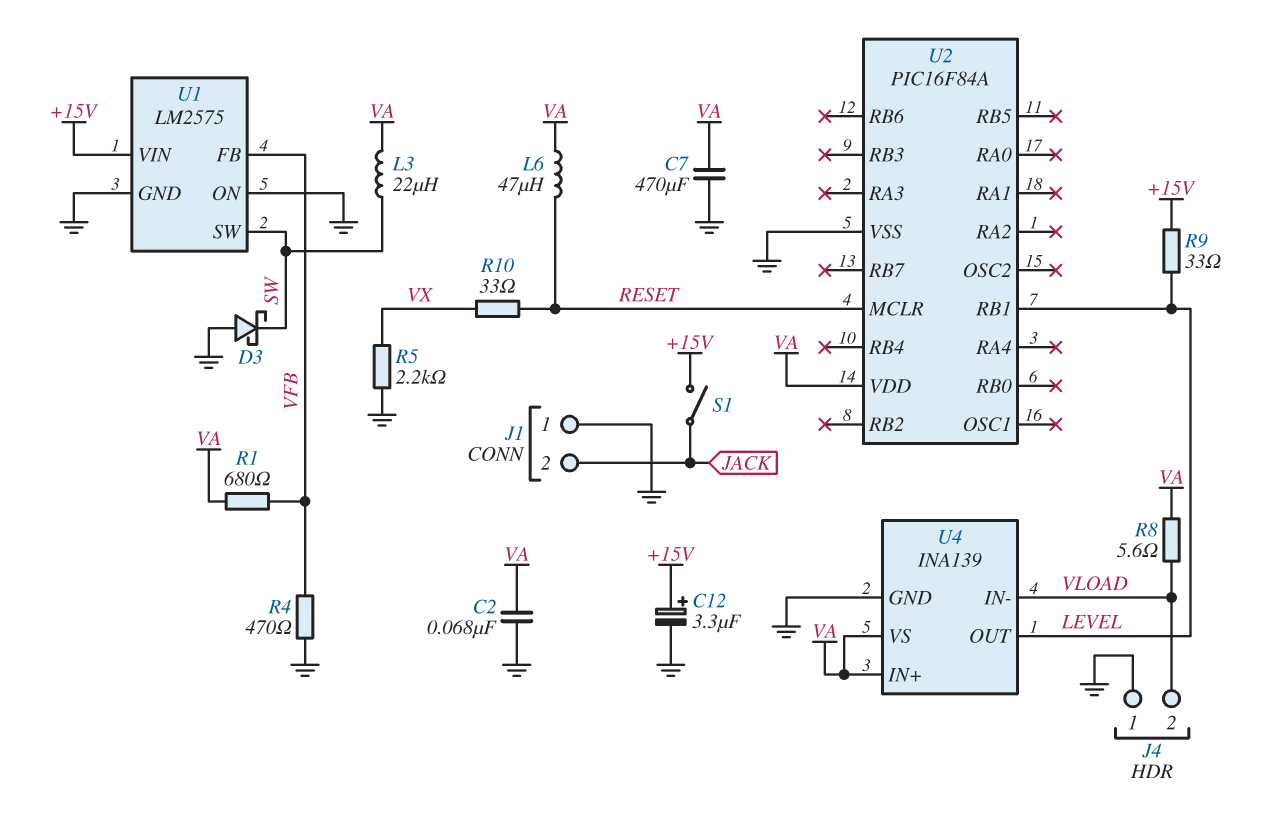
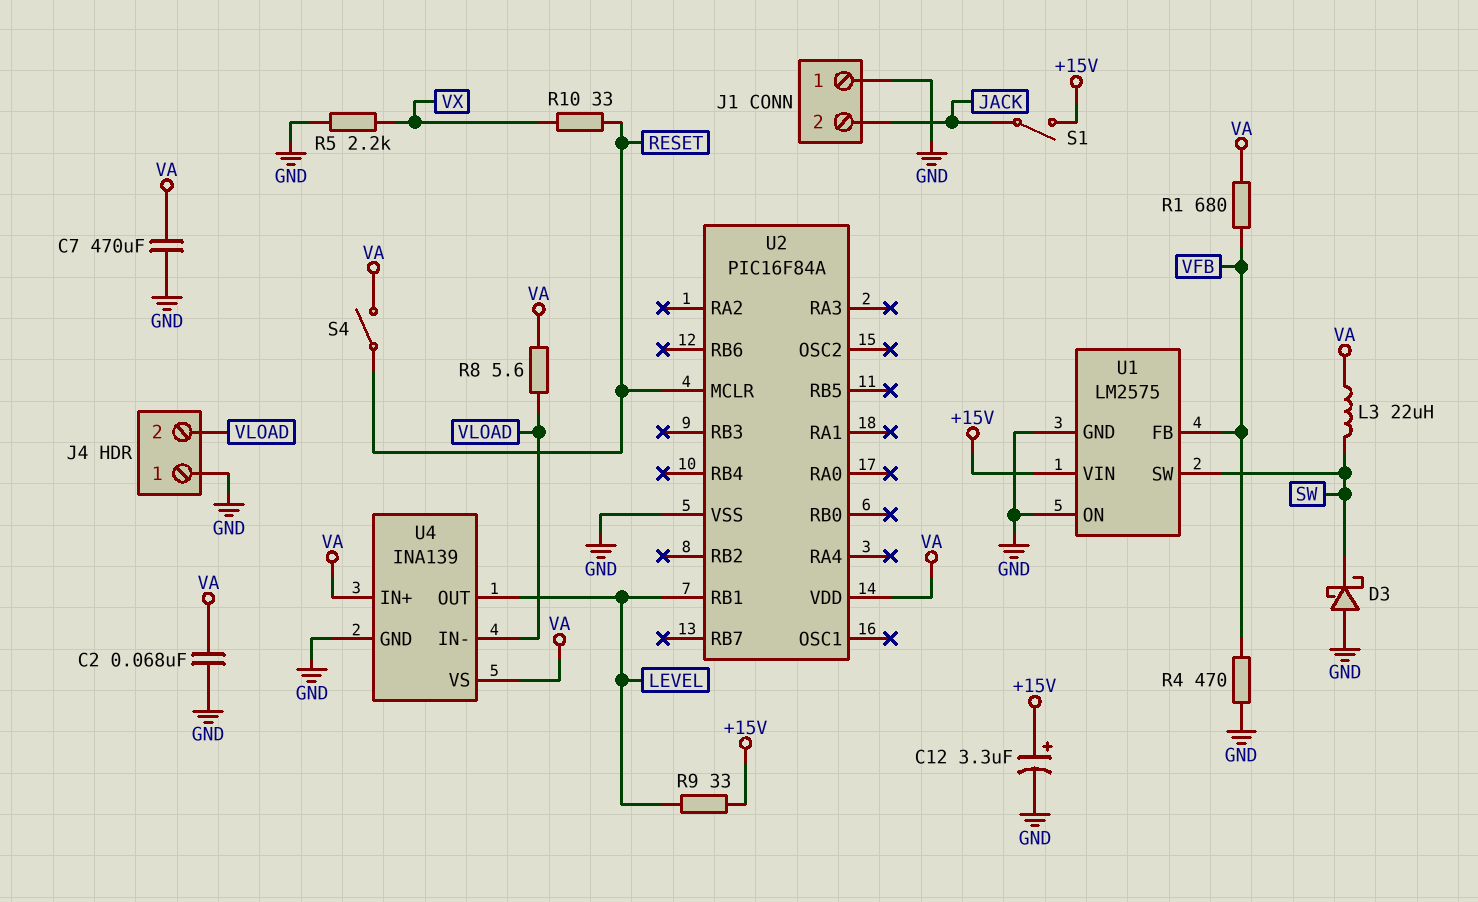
L6: 47uH (RESET, VA) -> none
S4: none -> switch (RESET, VA)

